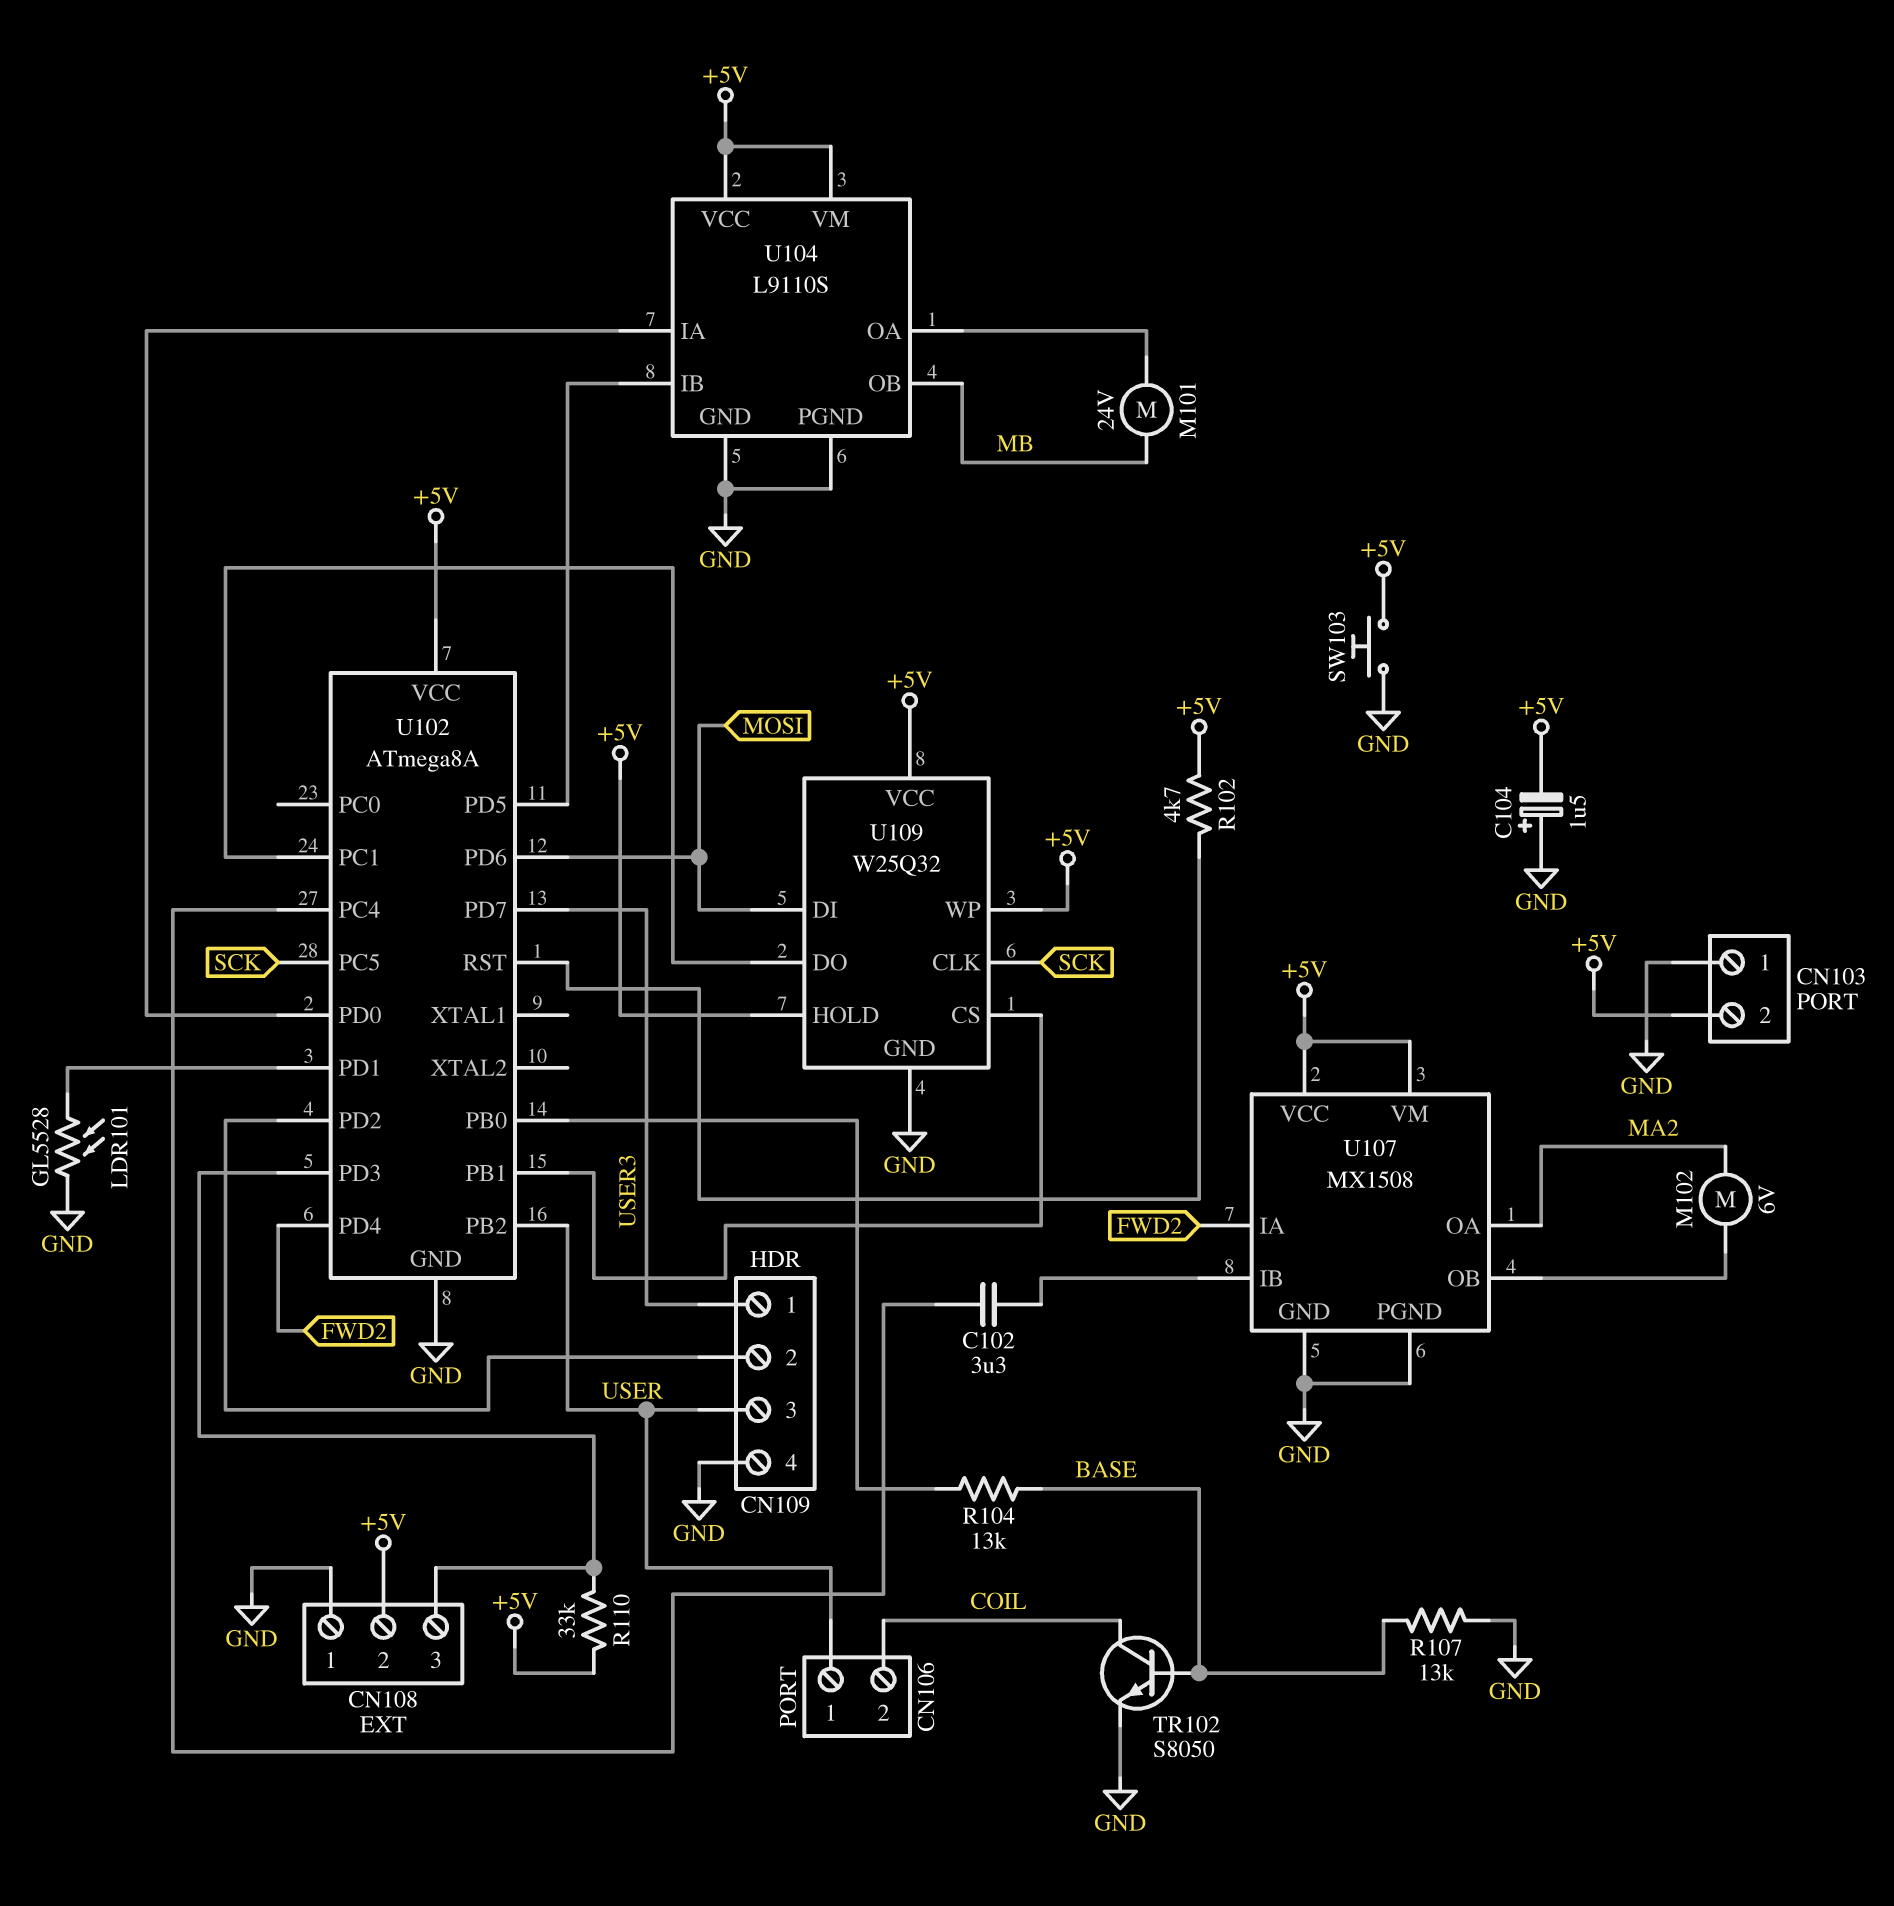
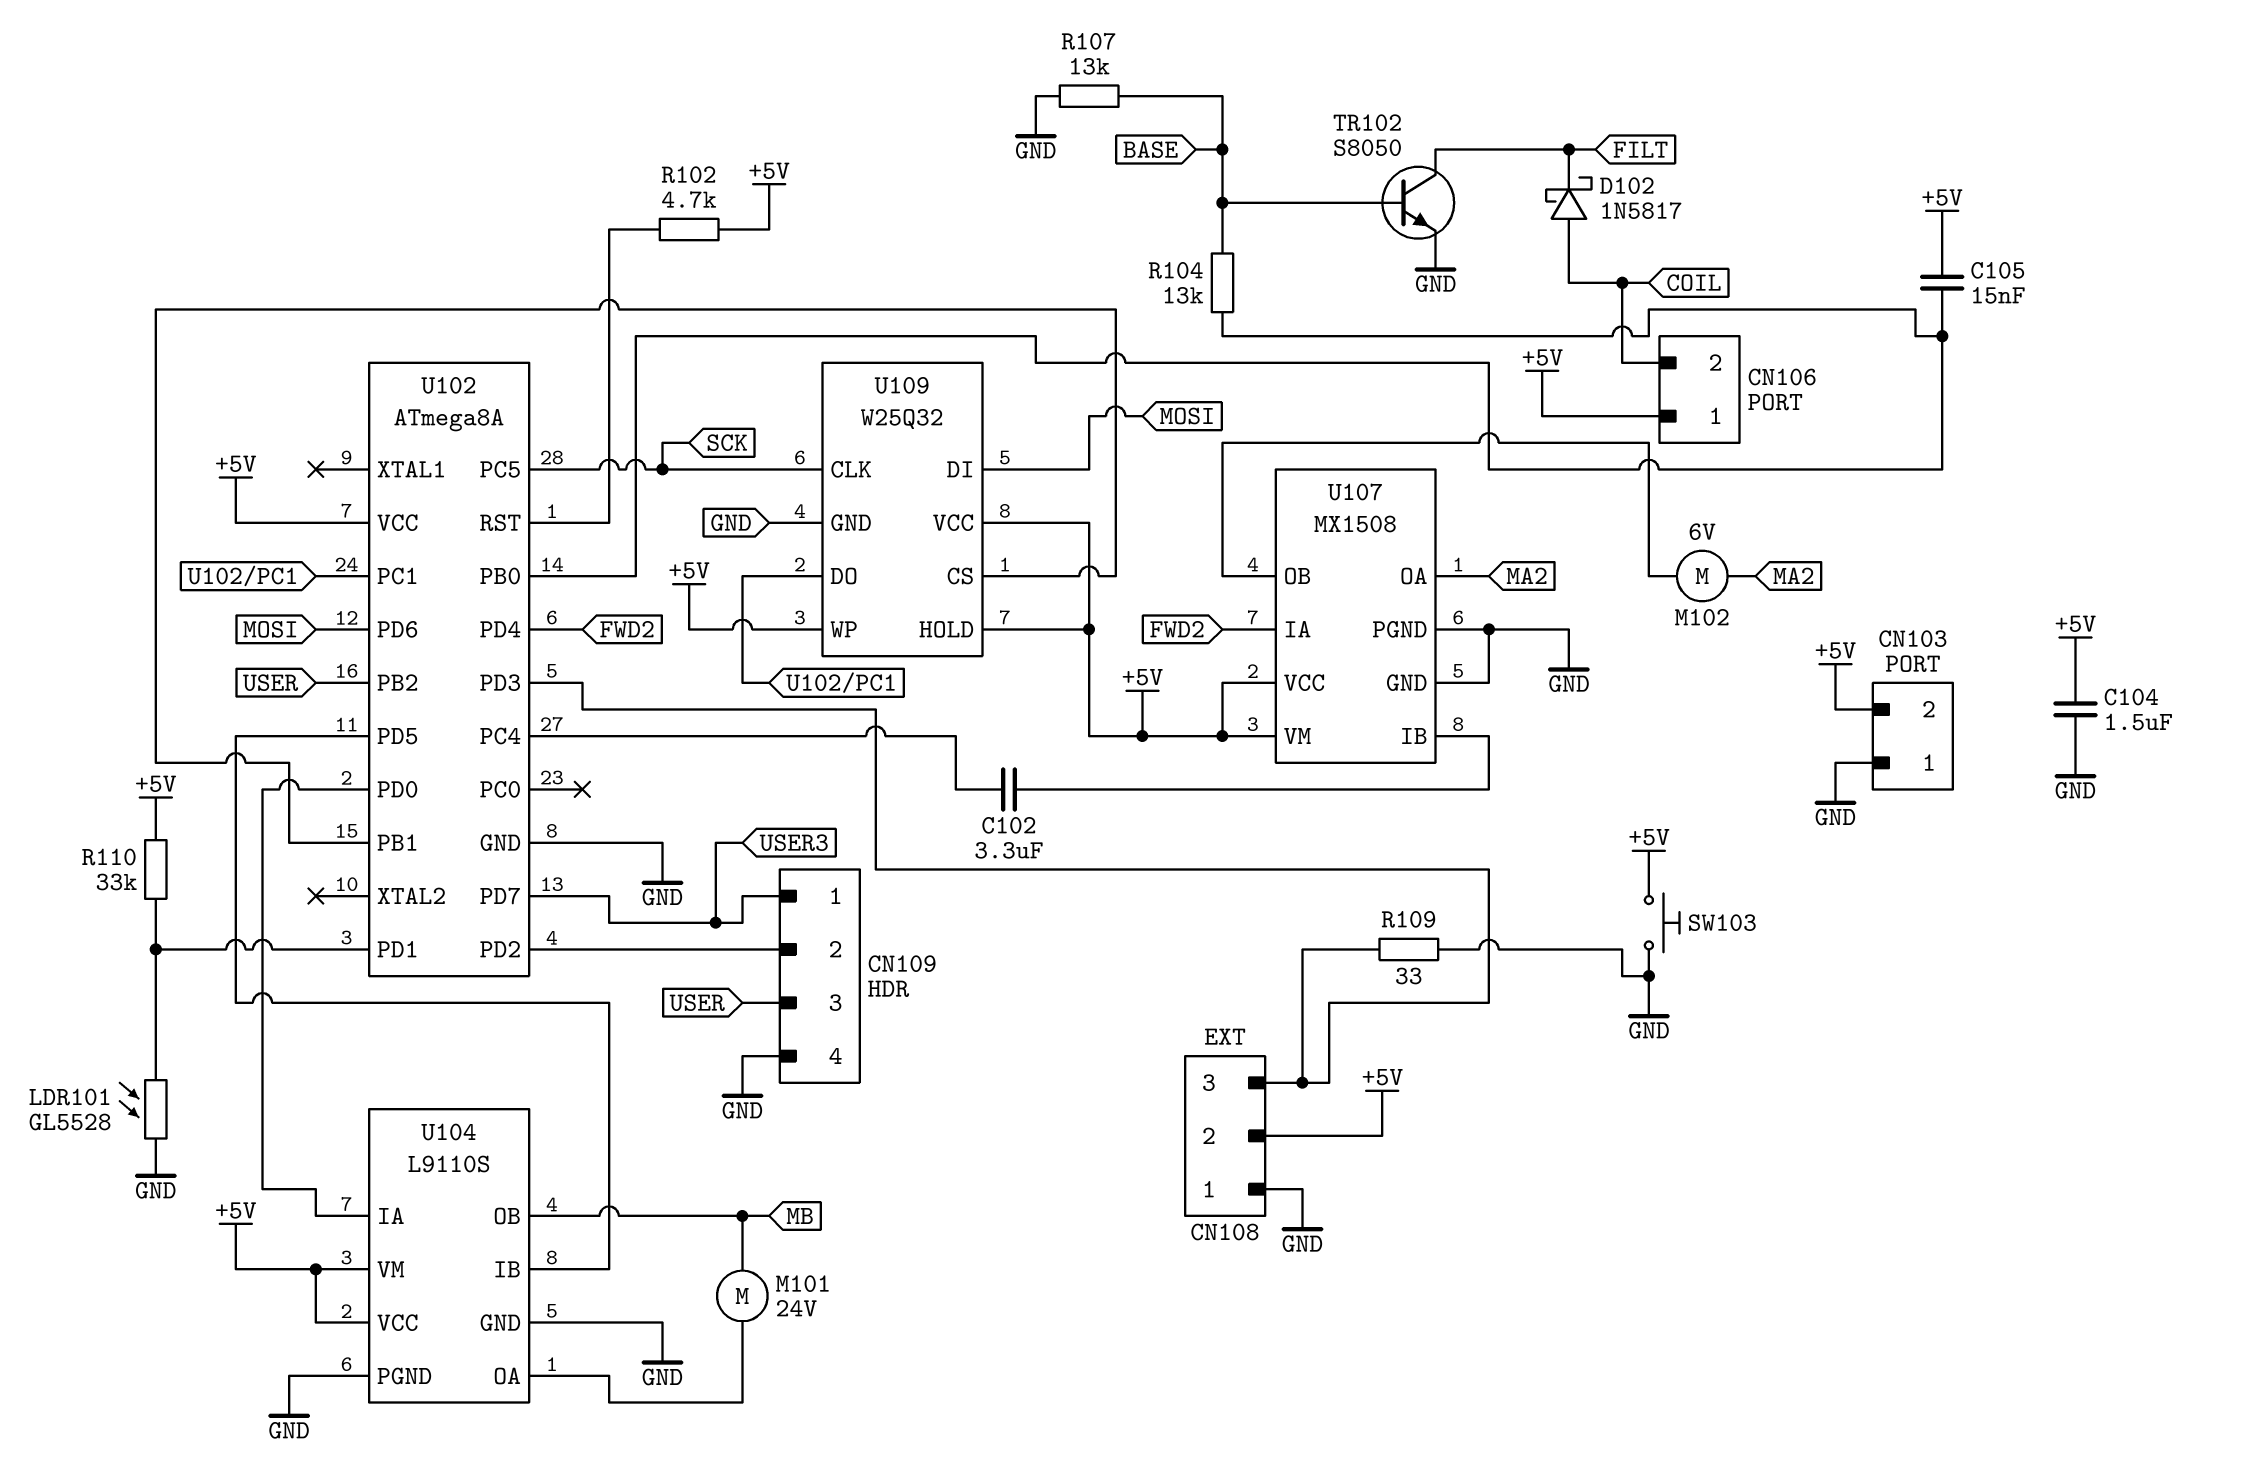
C104: 1.5uF (plus GND, minus +5V) -> 1.5uF (+5V, GND)
C105: none -> 15nF (+5V, U102/PB0)
CN106 pin 1: USER -> +5V
D102: none -> schottky 1N5817 (A COIL, K FILT)
R109: none -> 33 (CN108/3, GND)
R110: 33k (+5V, CN108/3) -> 33k (+5V, U102/PD1)
TR102: NPN S8050 (B BASE, C COIL, E GND) -> NPN S8050 (B BASE, C FILT, E GND)

